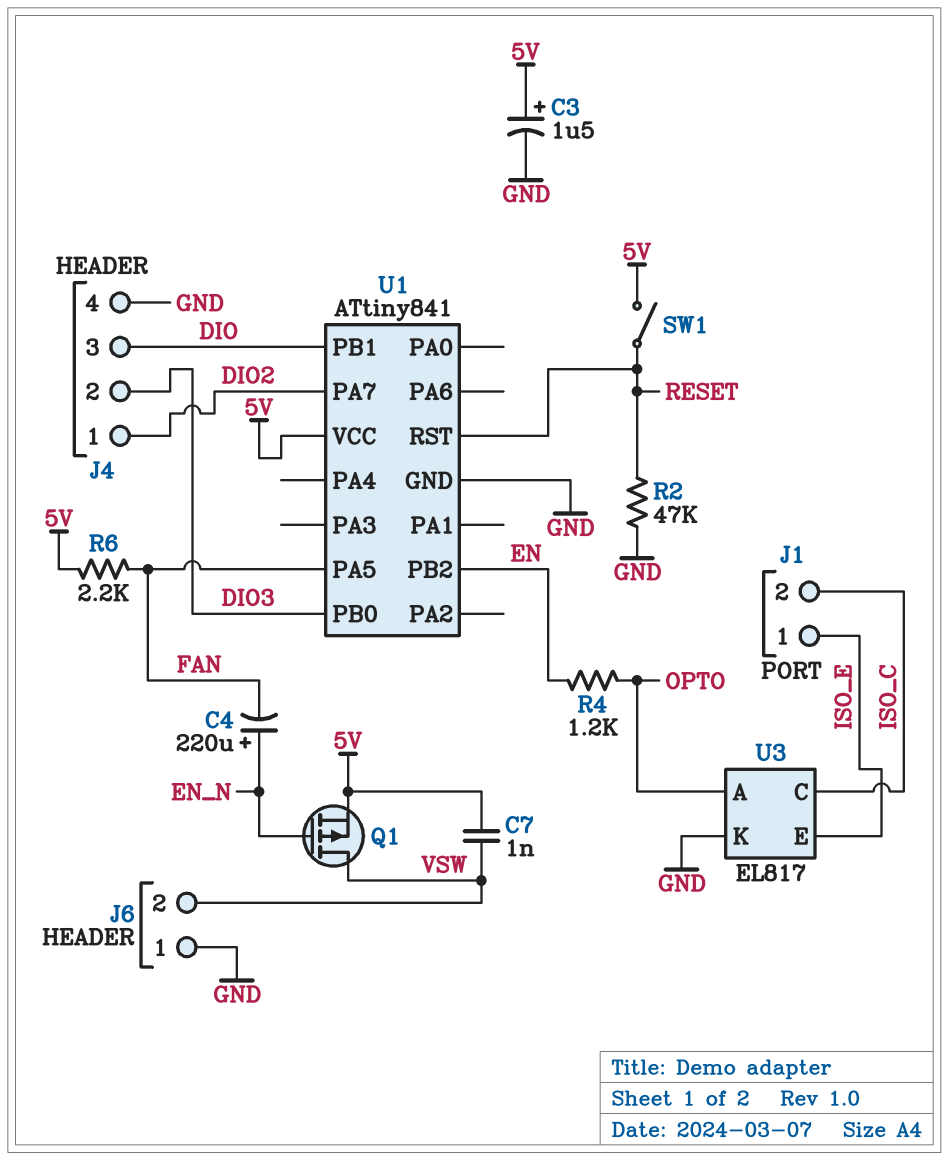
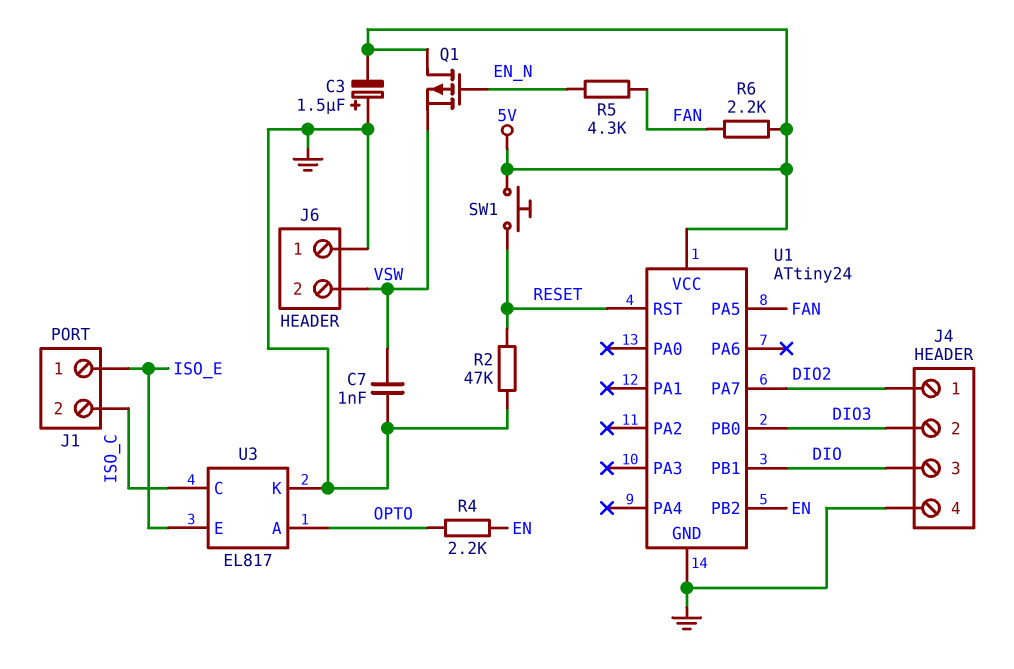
C3: 1.5uF (plus 5V, minus GND) -> 1.5uF (plus GND, minus 5V)
C4: 220uF (plus EN_N, minus FAN) -> none
C7: 1nF (5V, VSW) -> 1nF (GND, VSW)
Q1: PMOS (G EN_N, D VSW, S 5V) -> PMOS (G EN_N, D 5V, S VSW)
R4: 1.2k (EN, OPTO) -> 2.2k (EN, OPTO)
R5: none -> 4.3k (EN_N, FAN)
SW1: switch (5V, RESET) -> button (5V, RESET)
U1: ATtiny841 -> ATtiny24

